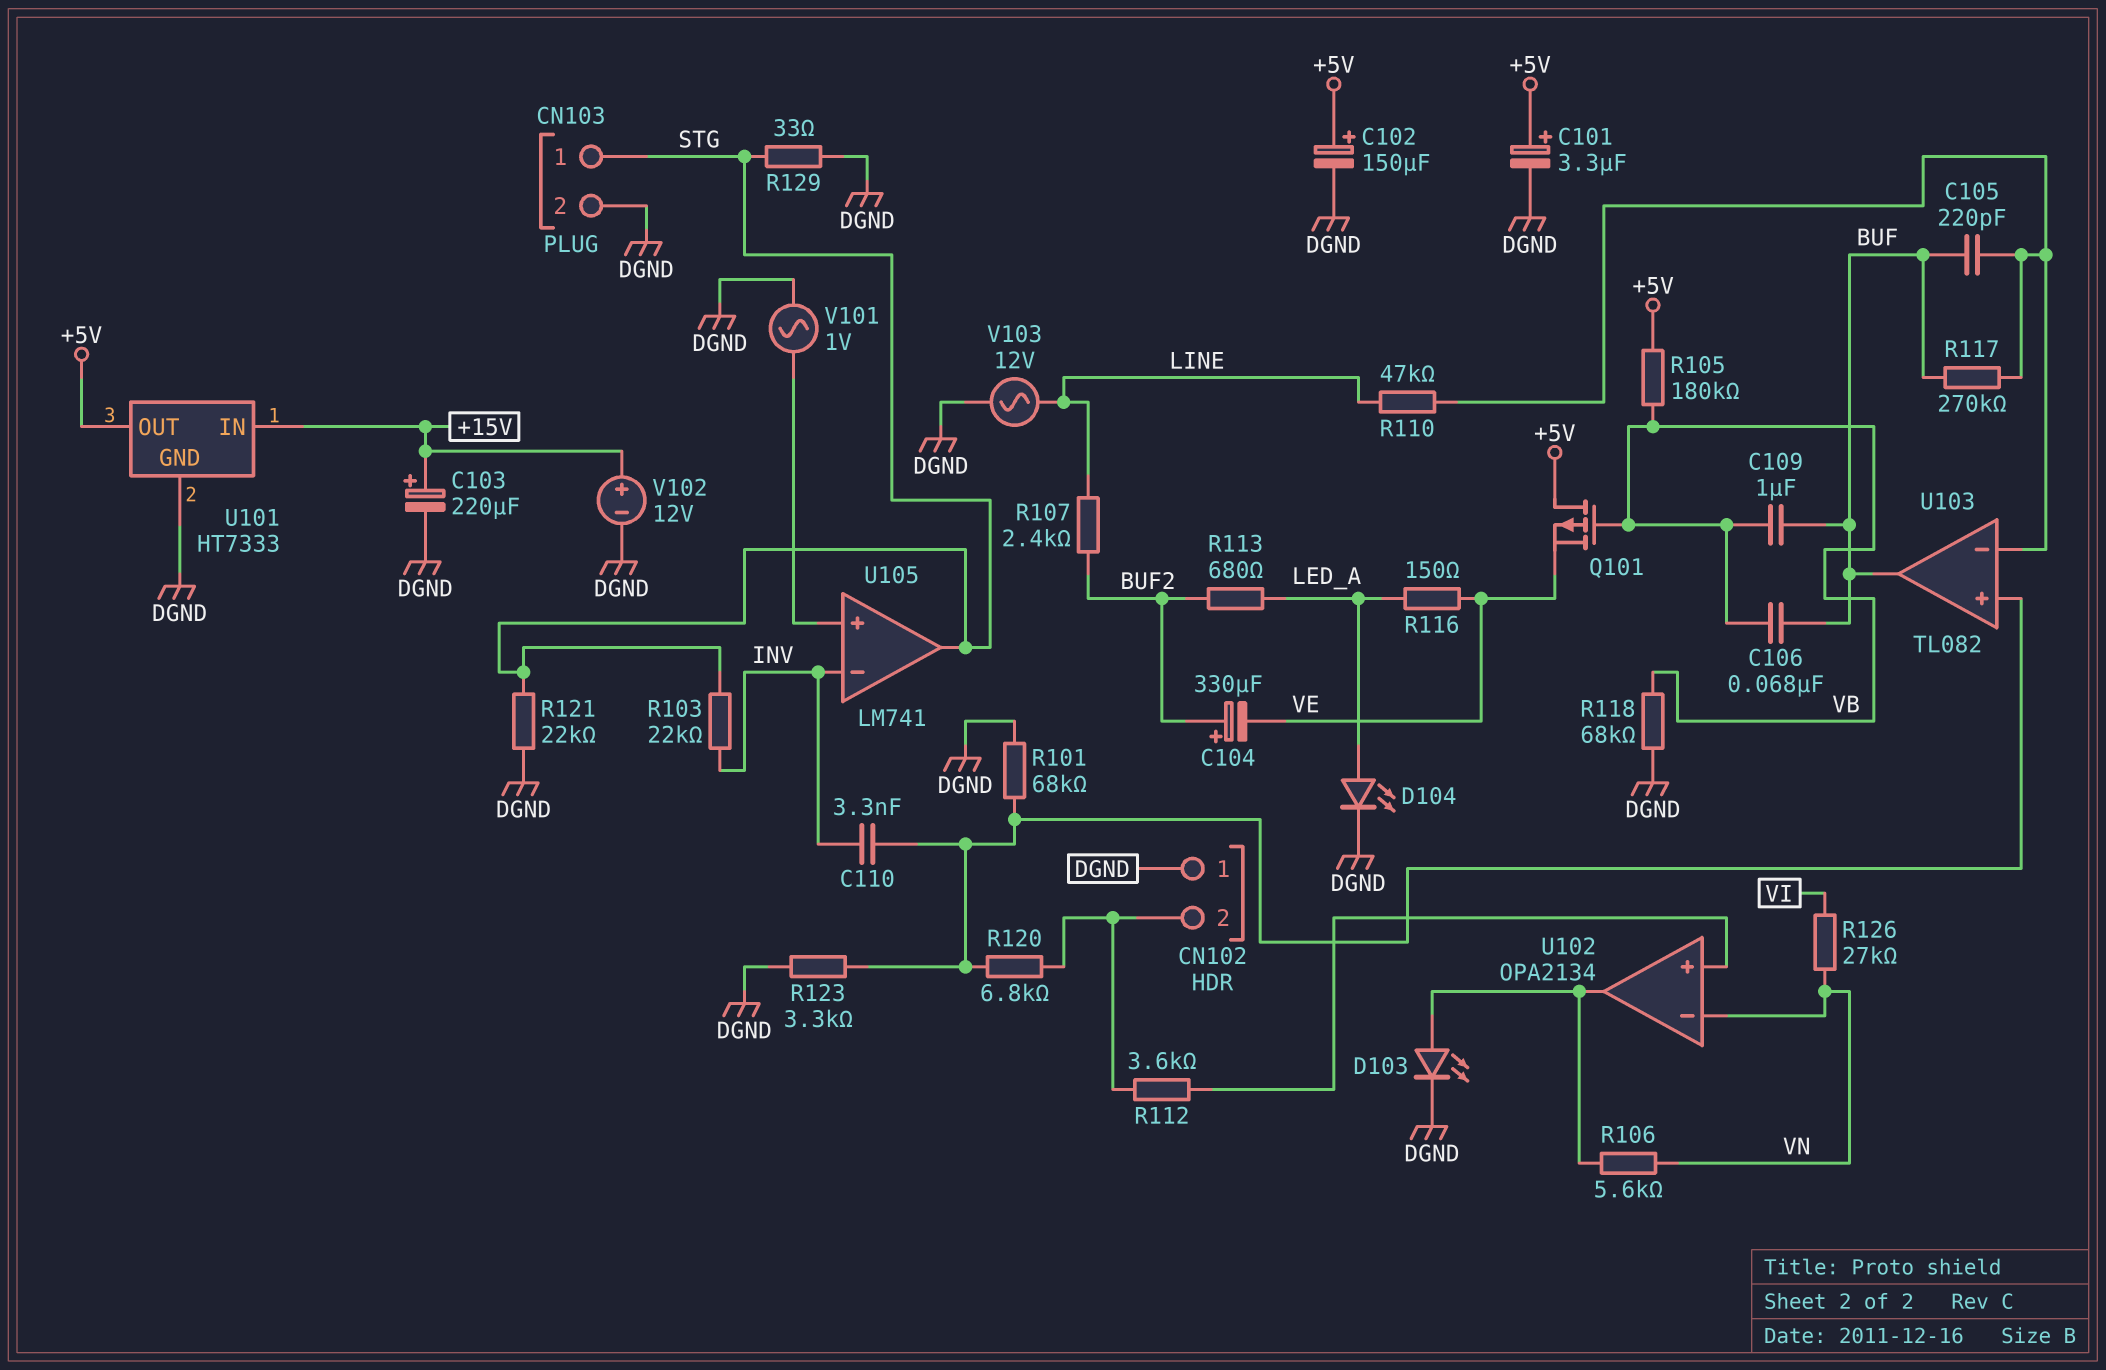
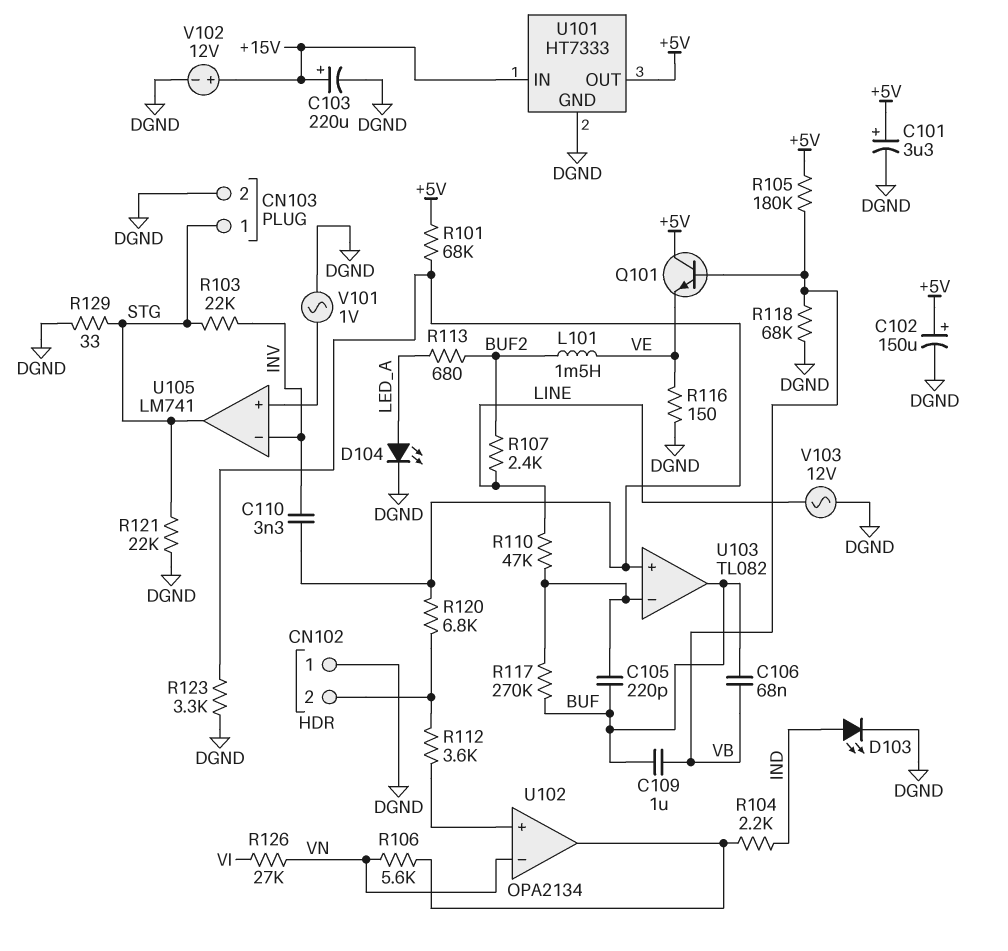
C104: 330uF (plus BUF2, minus VE) -> none
D103: LED (A U102/out, K DGND) -> LED (A IND, K DGND)
L101: none -> 1.5mH (BUF2, VE)
Q101: PMOS (G VB, D +5V, S VE) -> NPN (B VB, C +5V, E VE)
R101: 68k (DGND, U103/in+) -> 68k (+5V, U103/in+)
R104: none -> 2.2k (IND, U102/out)
R116: 150 (LED_A, VE) -> 150 (DGND, VE)

